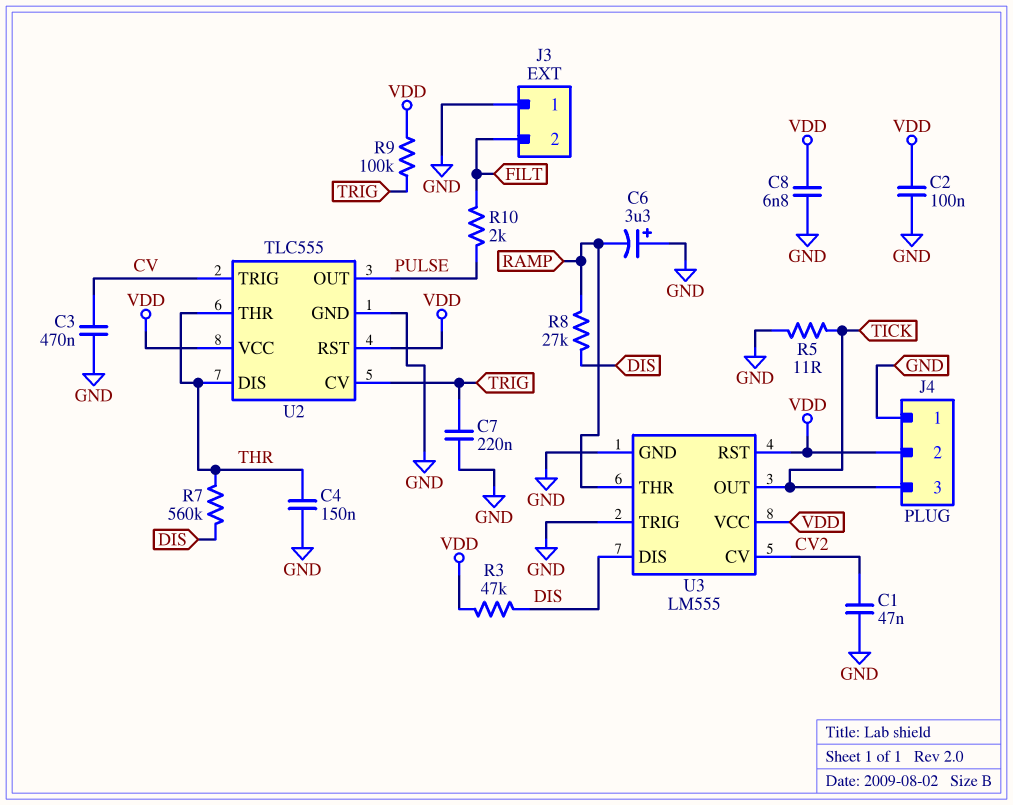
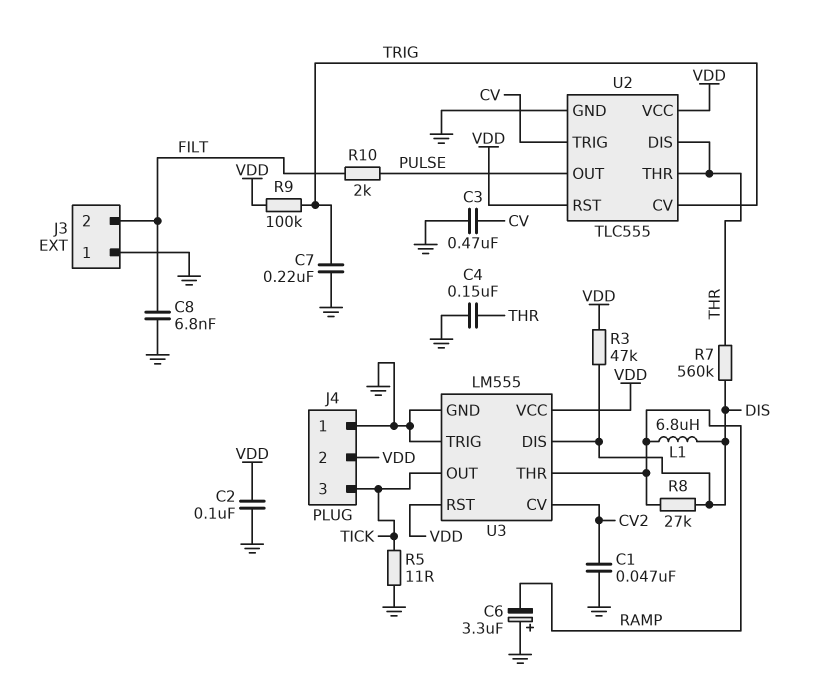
C8: 6.8nF (GND, VDD) -> 6.8nF (FILT, GND)
L1: none -> 6.8uH (DIS, RAMP)

